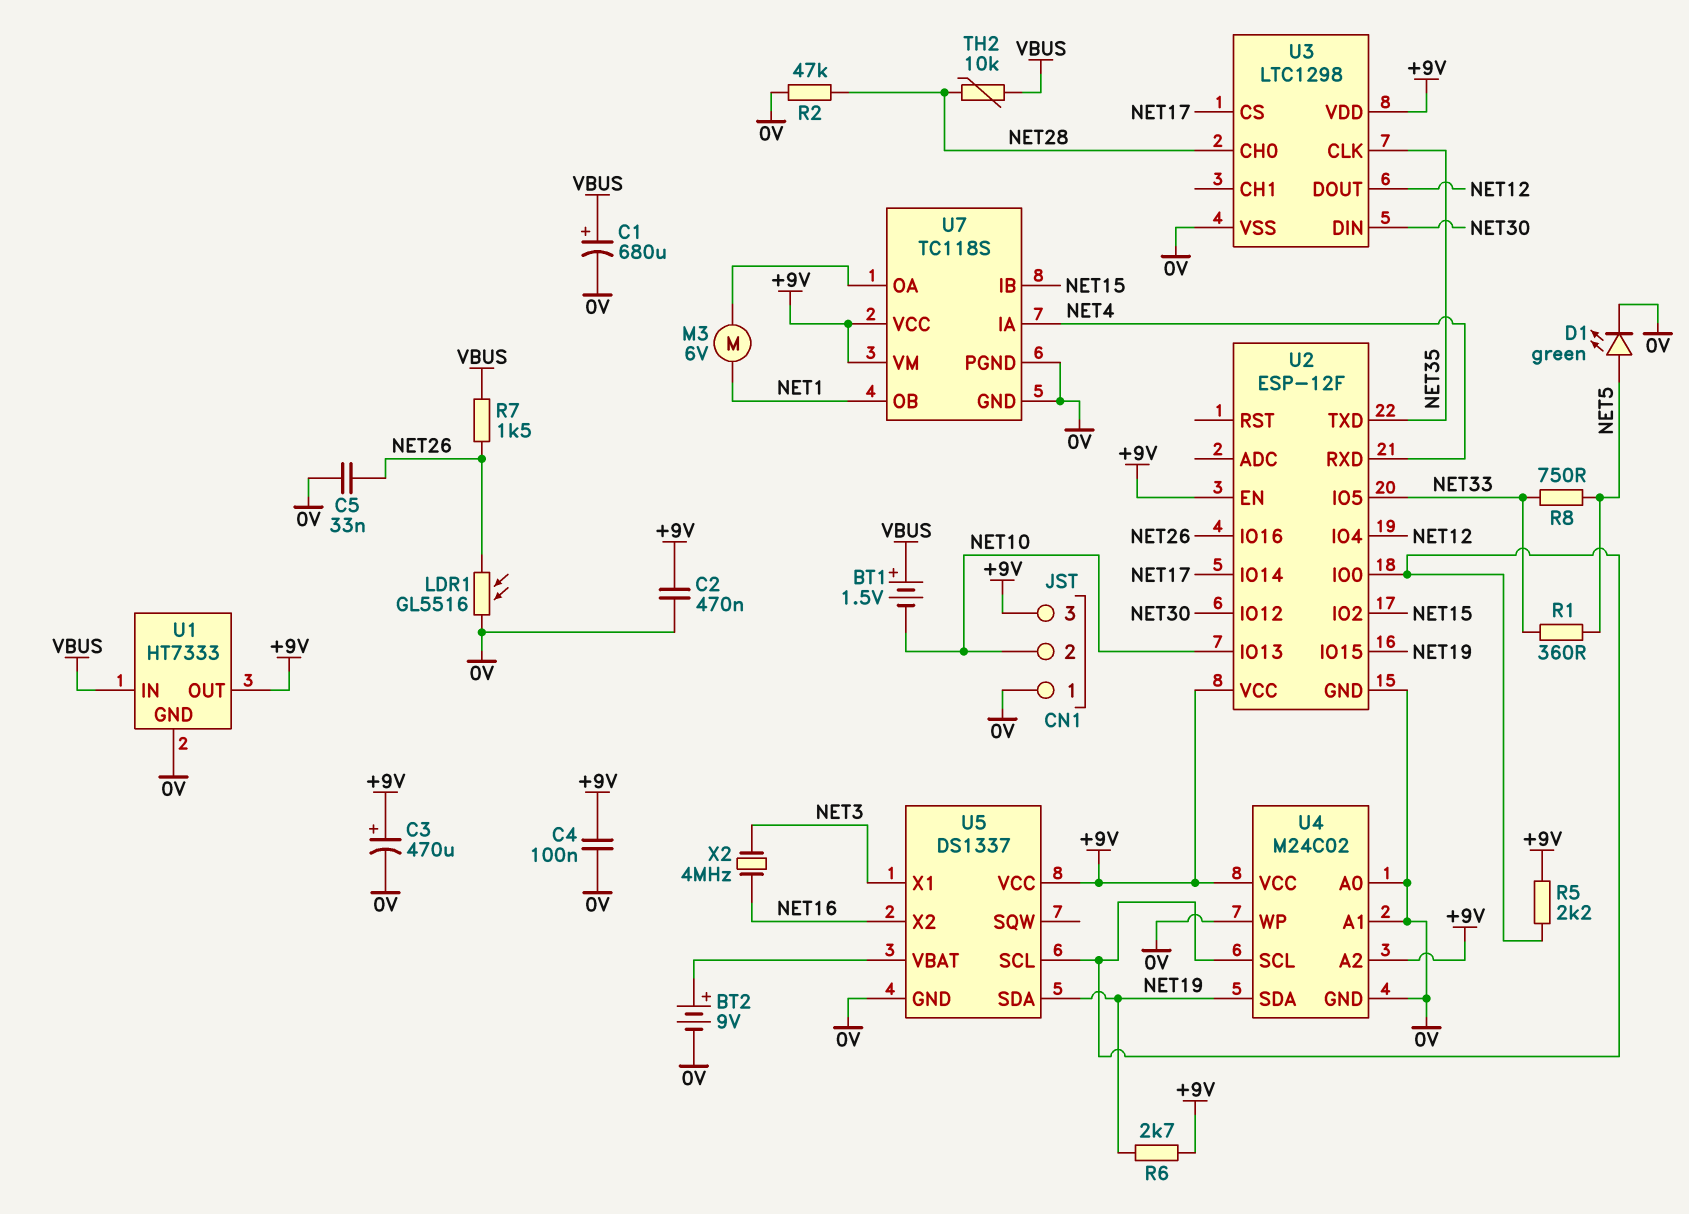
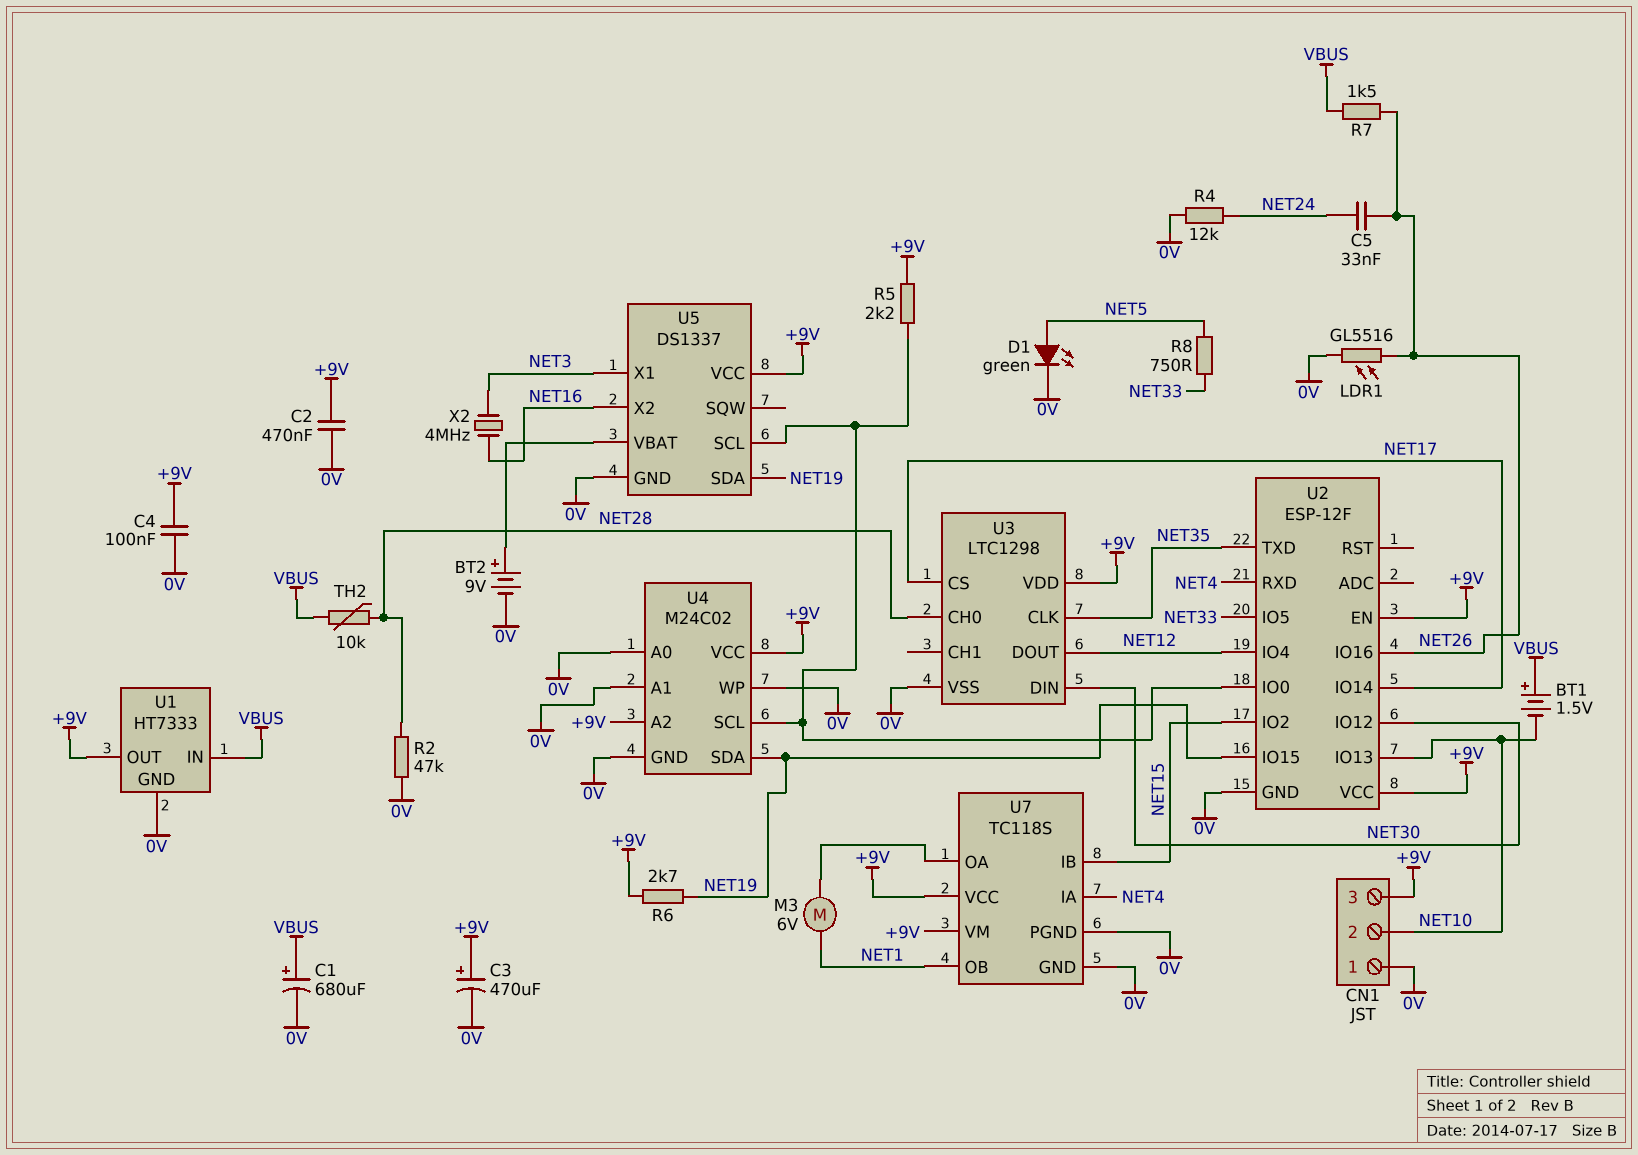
C5: 33nF (0V, NET26) -> 33nF (NET24, NET26)
R1: 360 (NET5, NET33) -> none
R4: none -> 12k (0V, NET24)

